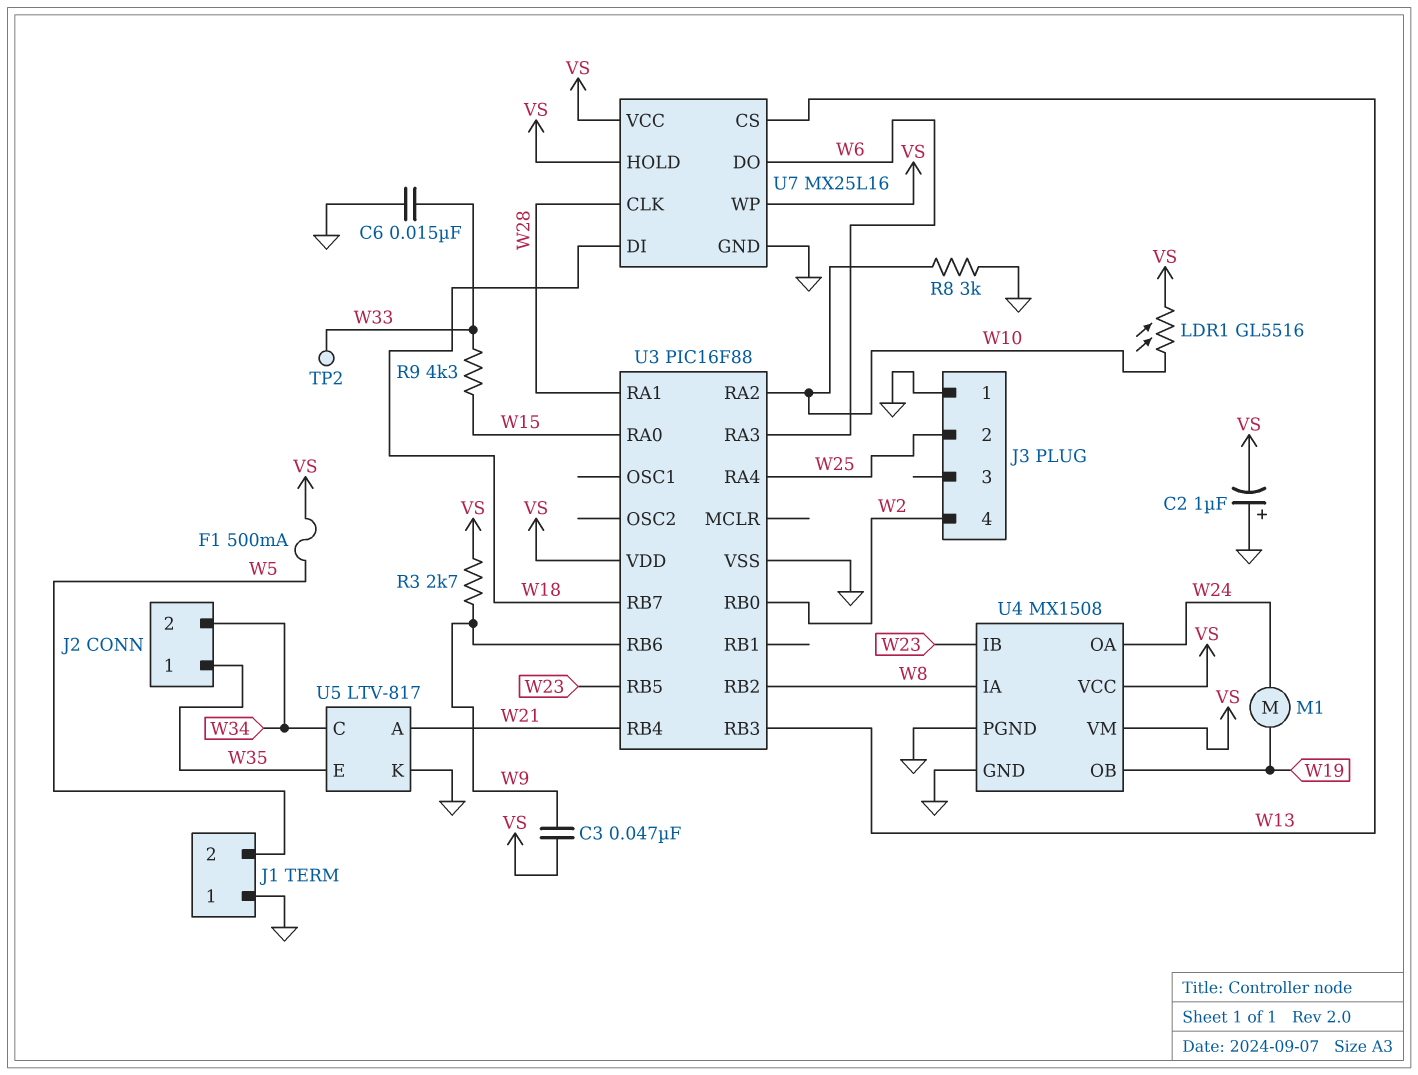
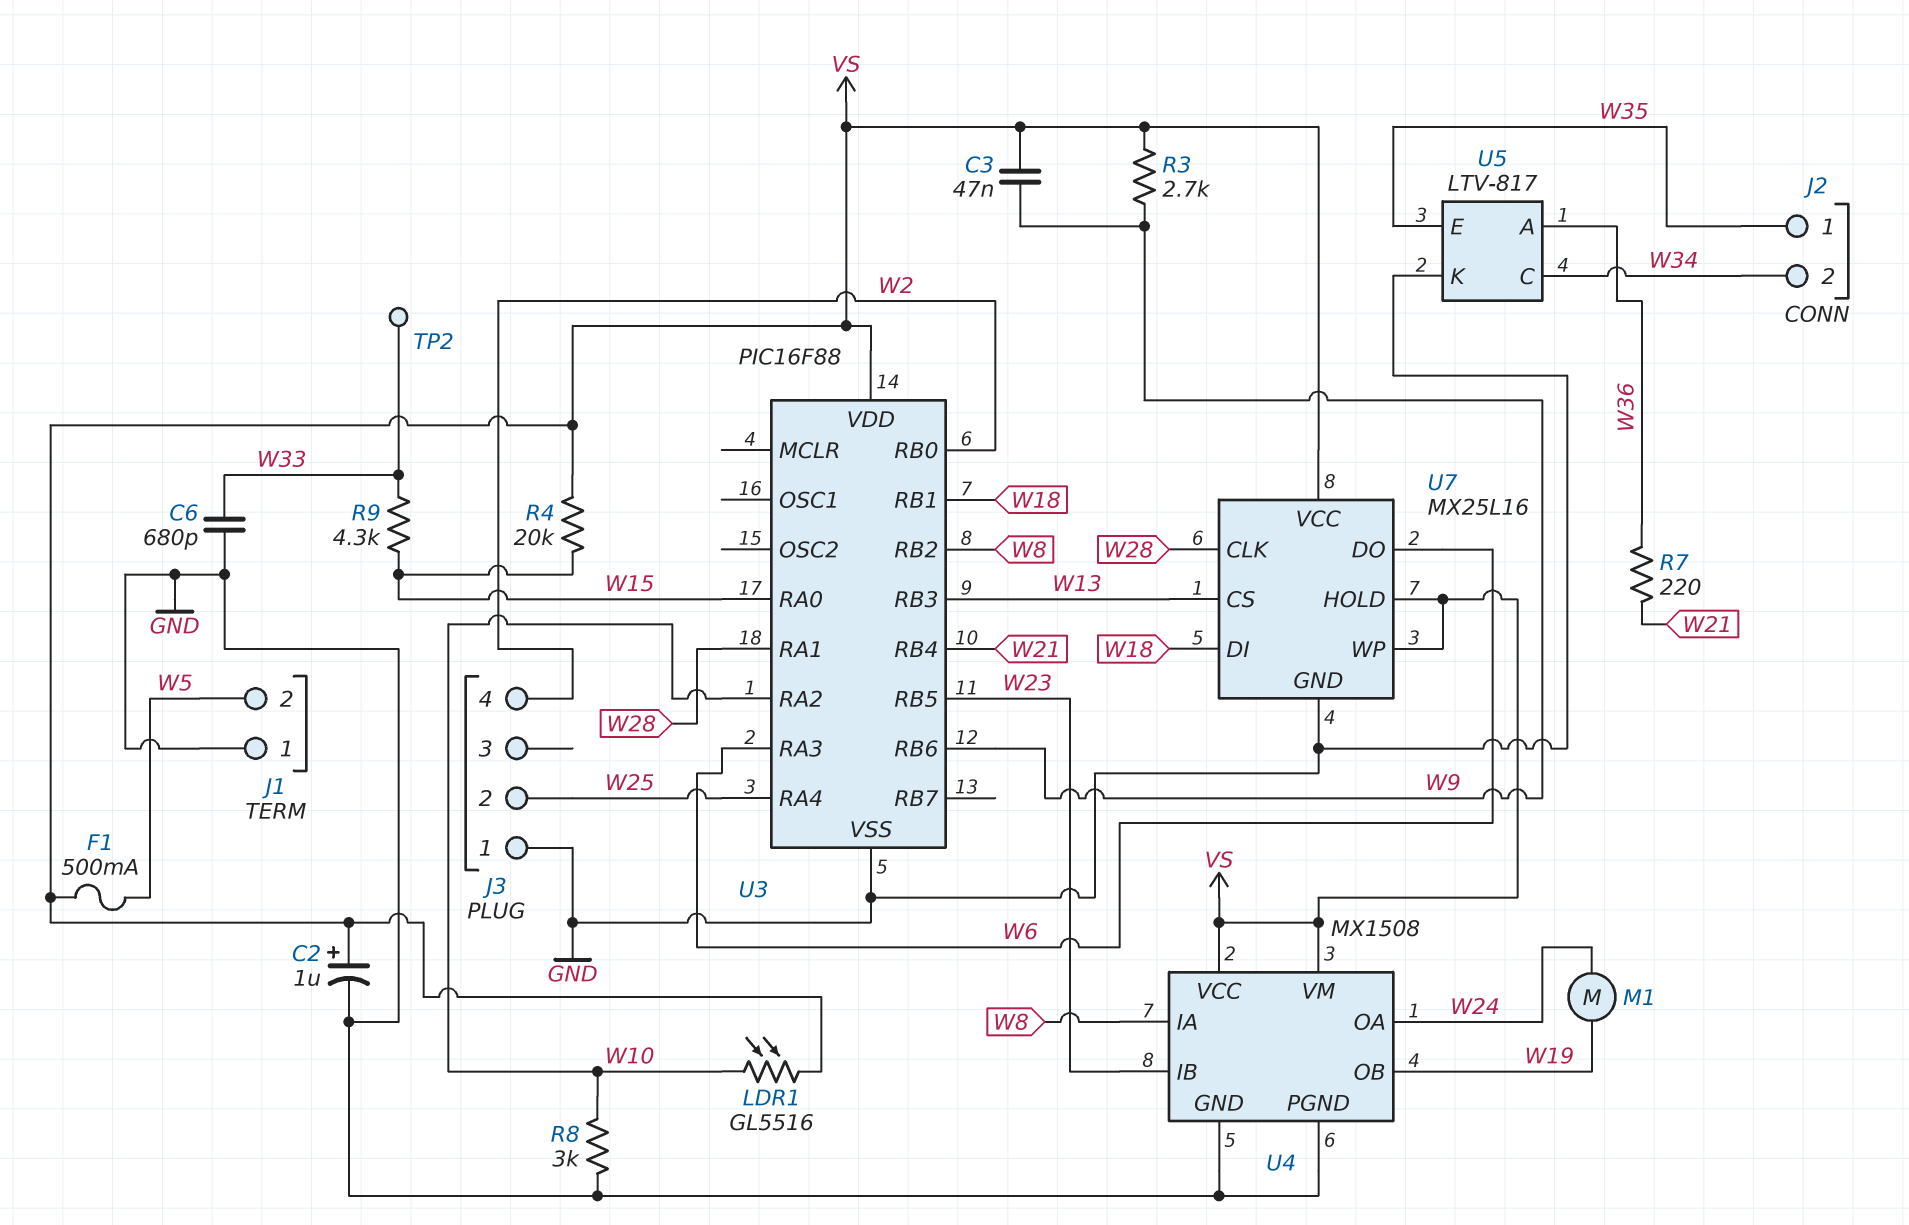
C2: 1uF (plus GND, minus VS) -> 1uF (plus VS, minus GND)
C6: 15nF (GND, W33) -> 680pF (GND, W33)
R4: none -> 20k (VS, W15)
R7: none -> 220 (W21, W36)
U3 pin RB1: none -> W18
U3 pin RB7: W18 -> none
U5 pin A: W21 -> W36

